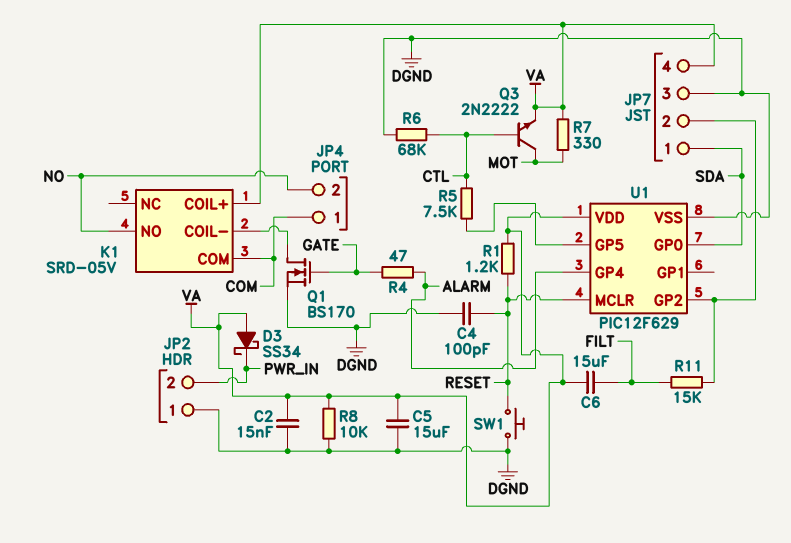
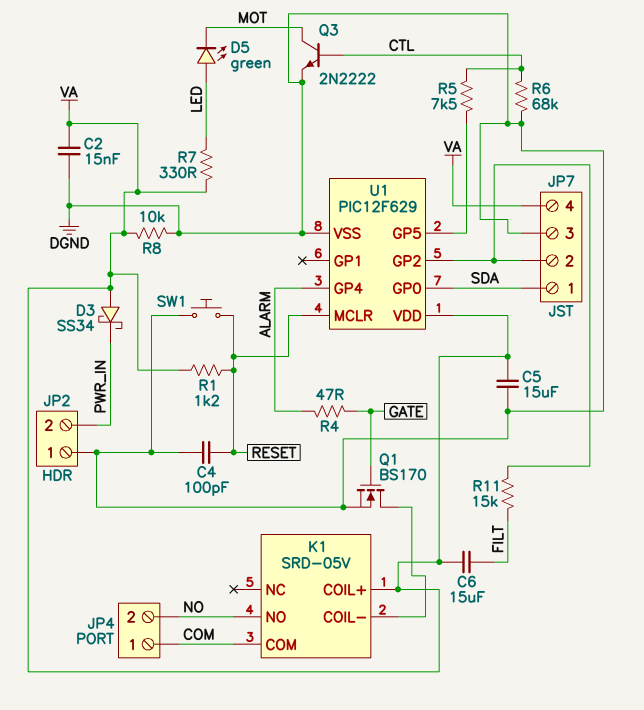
D5: none -> LED green (A LED, K MOT)
Q3: NPN 2N2222 (B CTL, C MOT, E VA) -> NPN 2N2222 (B CTL, C MOT, E DGND)
R7: 330 (MOT, VA) -> 330 (LED, VA)

